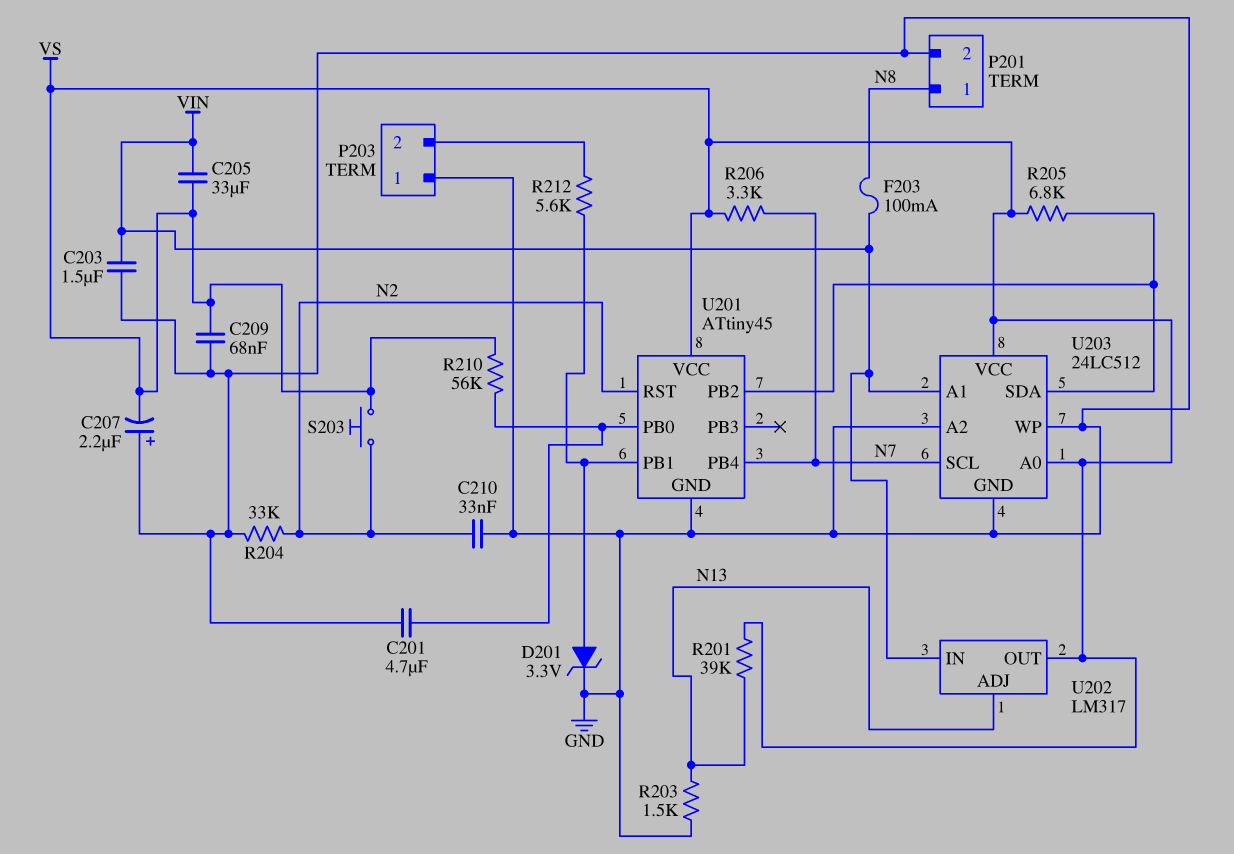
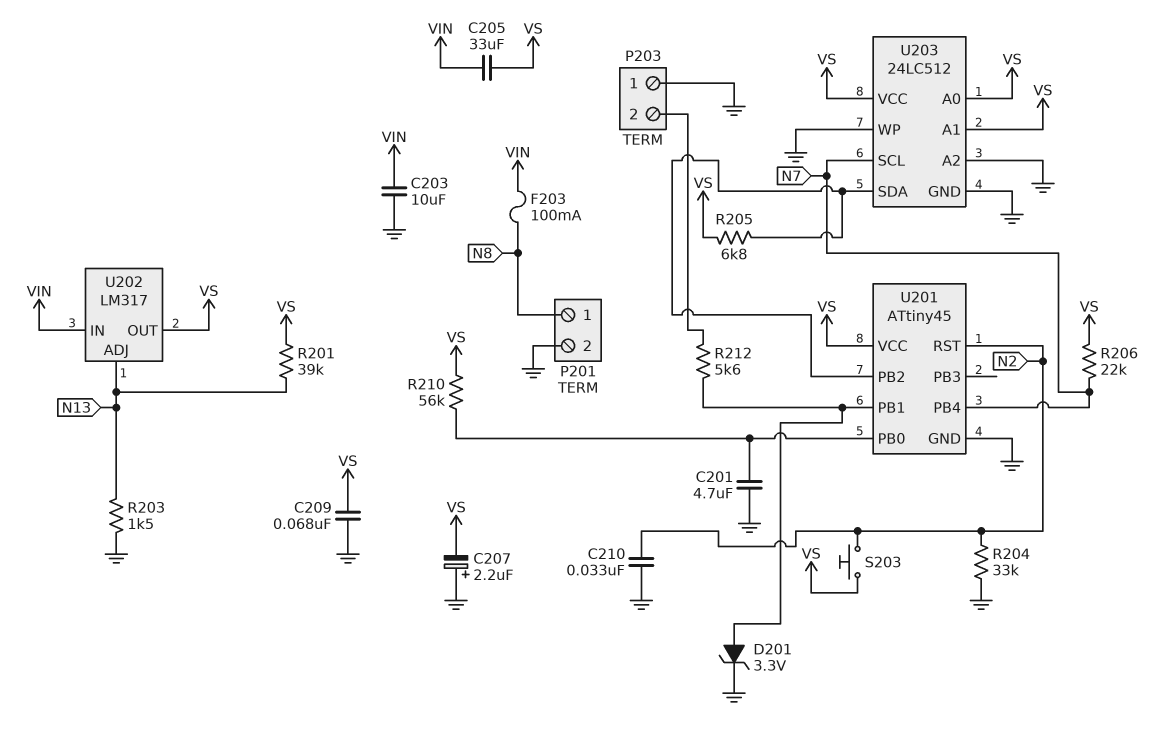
C203: 1.5uF (GND, VIN) -> 10uF (GND, VIN)
R206: 3.3k (N7, VS) -> 22k (N7, VS)
U203 pin A1: VIN -> VS

